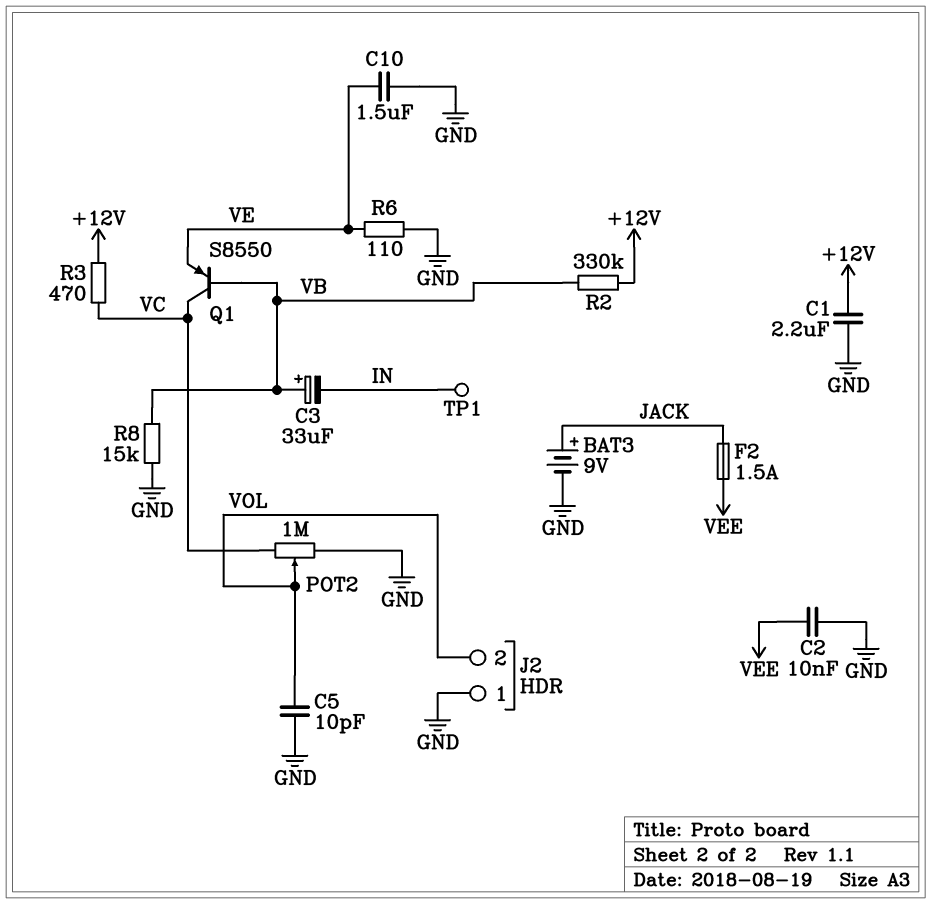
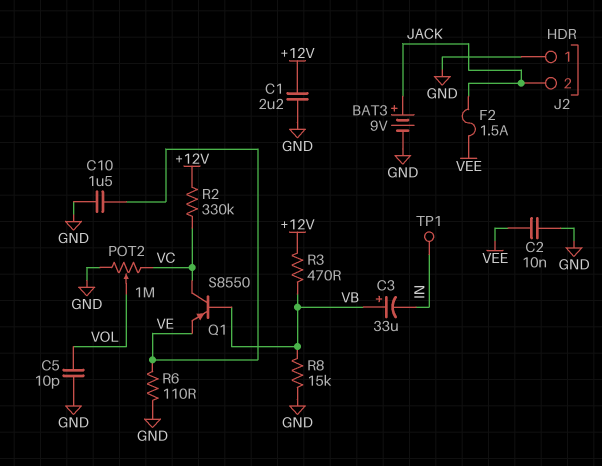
J2 pin 2: VOL -> JACK
R2: 330k (+12V, VB) -> 330k (+12V, VC)
R3: 470 (+12V, VC) -> 470 (+12V, VB)

